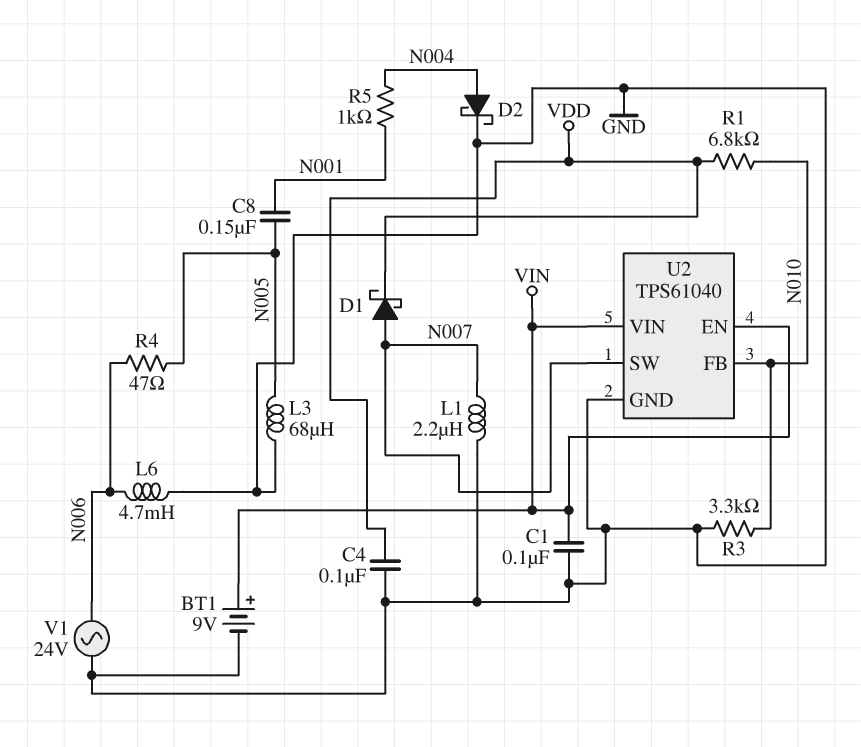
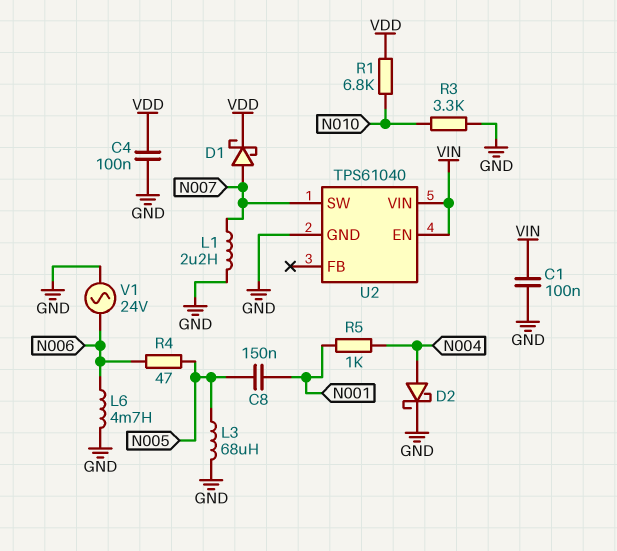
BT1: 9V (plus VIN, minus GND) -> none
U2 pin FB: N010 -> none

